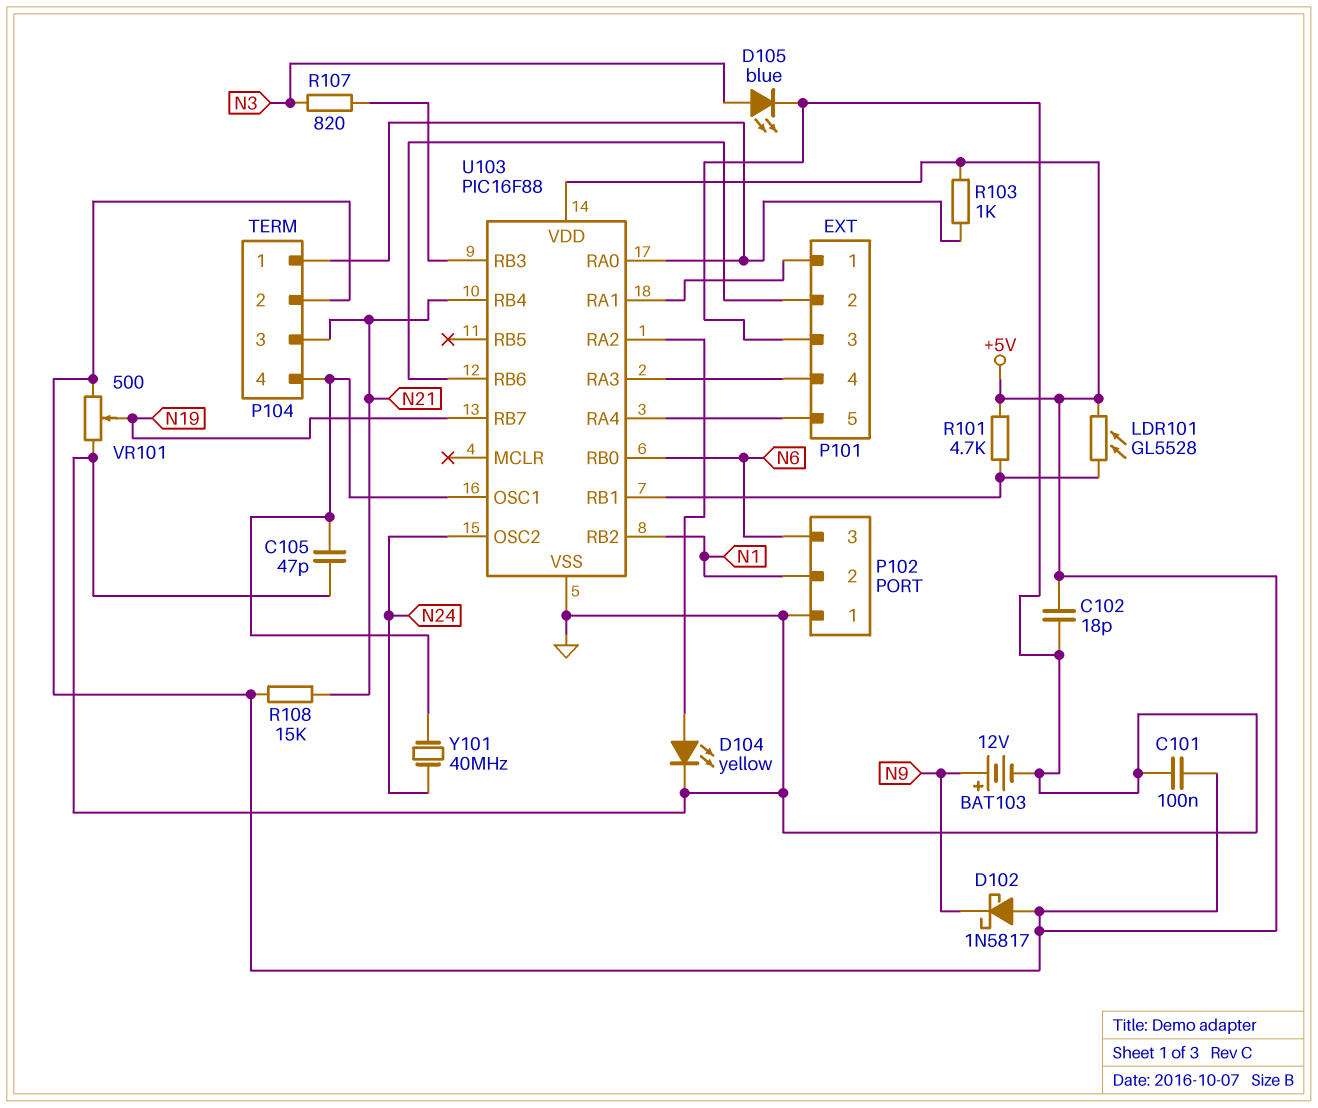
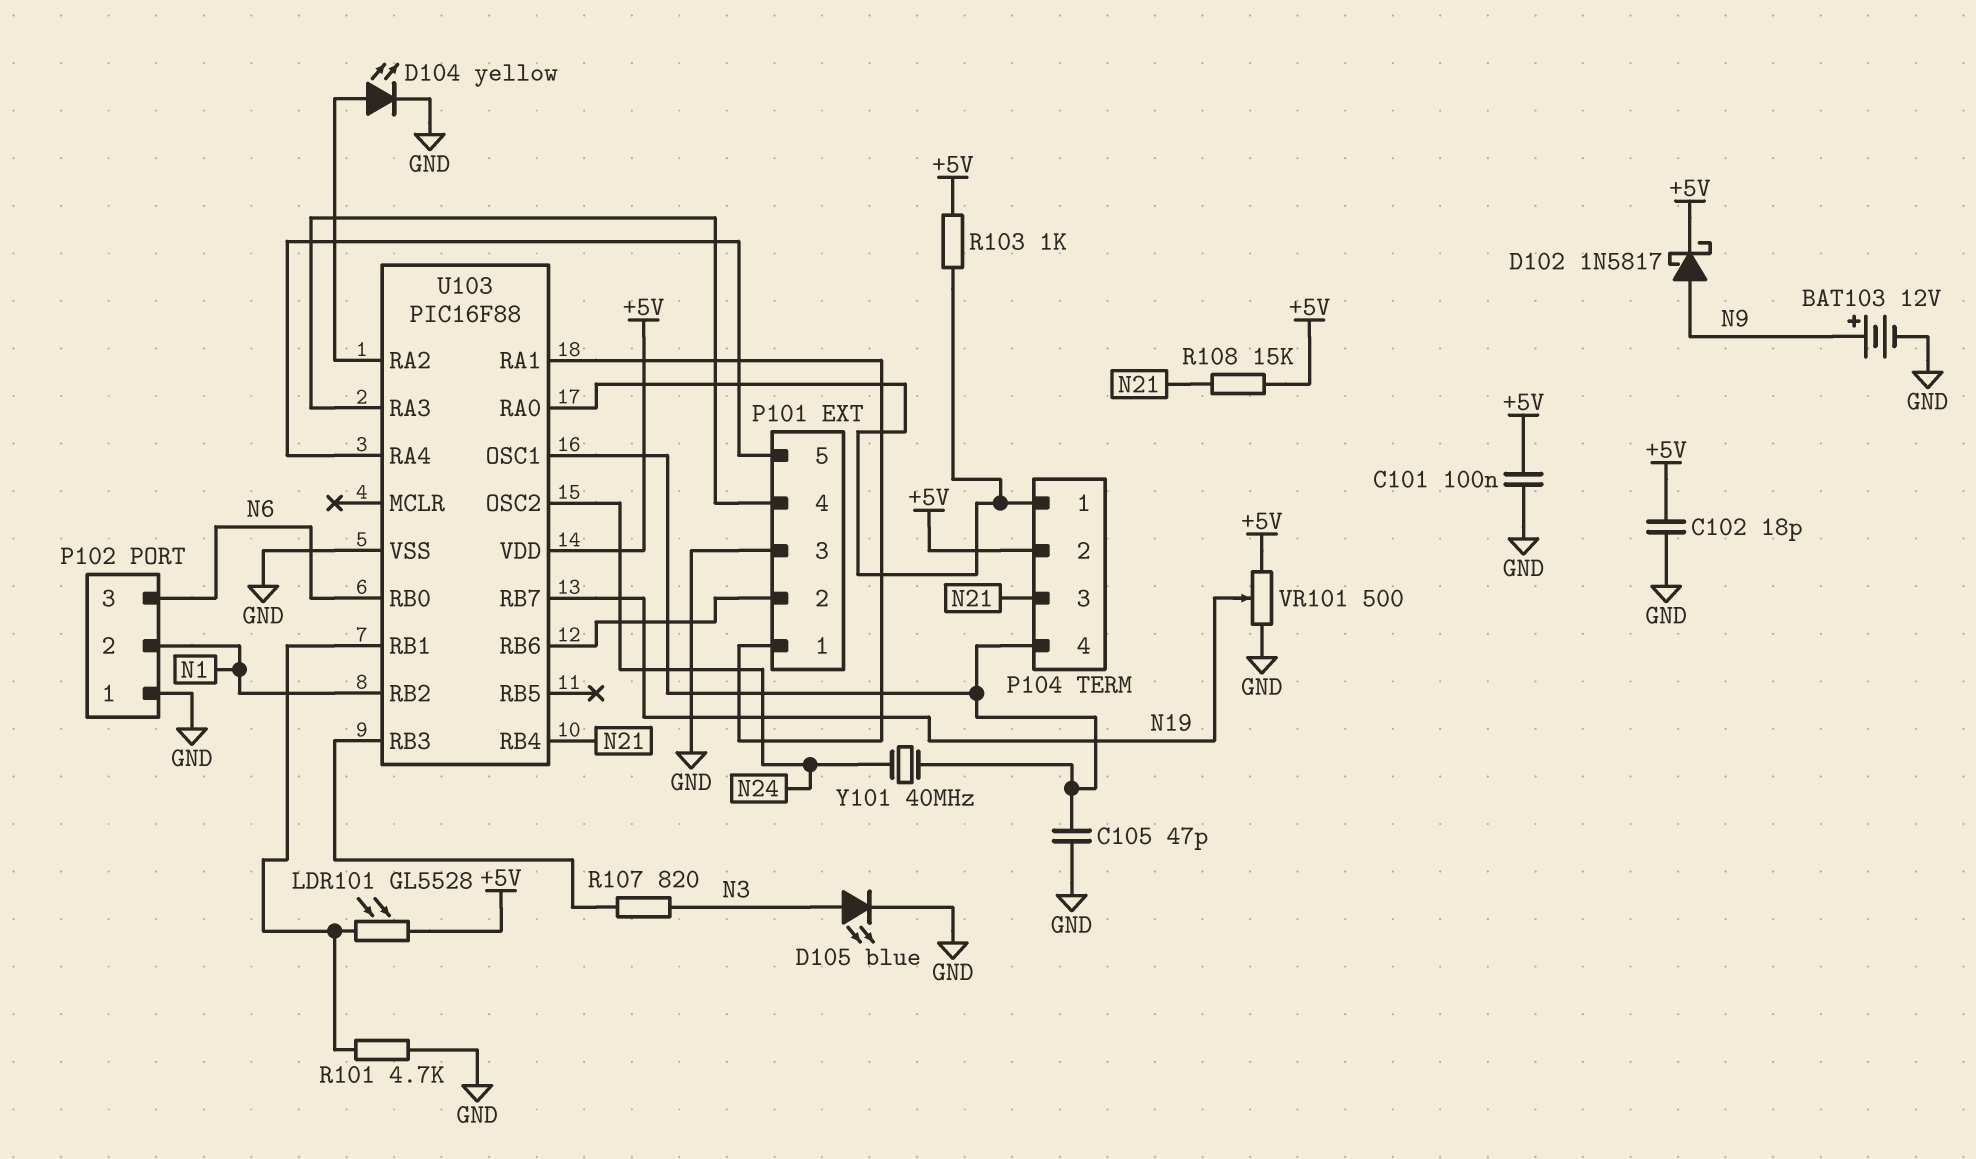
D102: schottky 1N5817 (A +5V, K N9) -> schottky 1N5817 (A N9, K +5V)
R101: 4.7k (+5V, U103/RB1) -> 4.7k (GND, U103/RB1)

